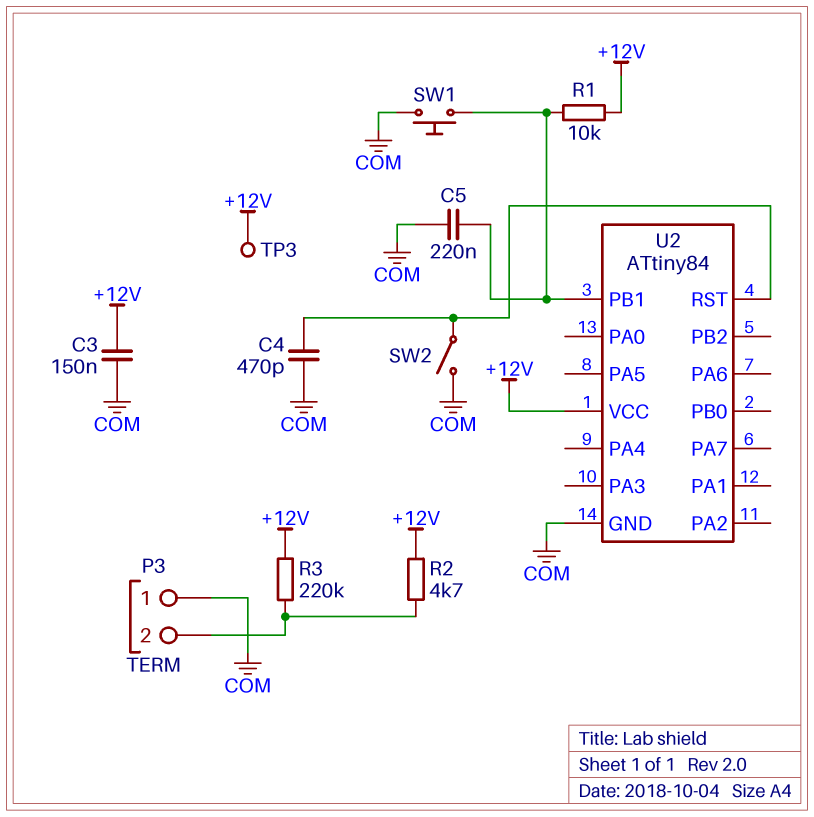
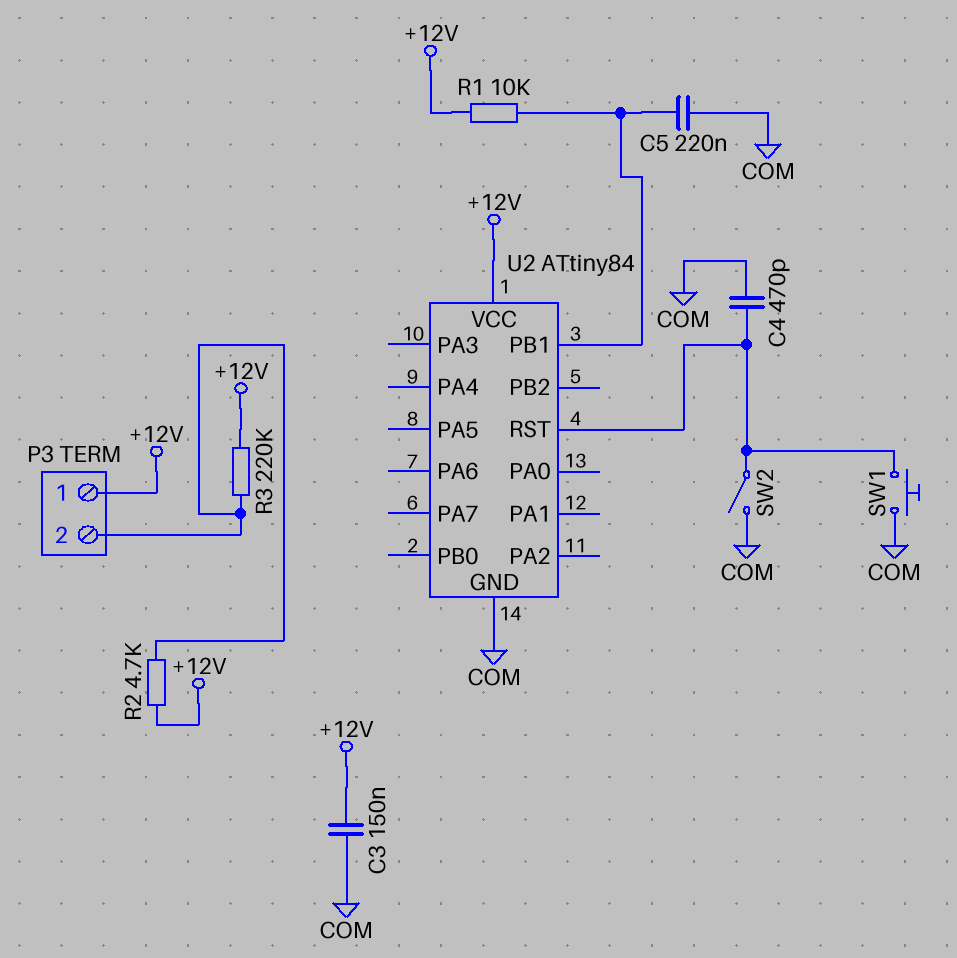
P3 pin 1: COM -> +12V
SW1: button (COM, U2/PB1) -> button (COM, U2/RST)
TP3: test point (+12V) -> none

